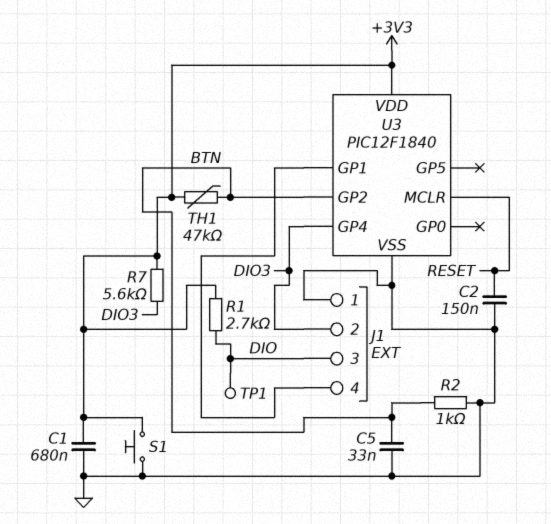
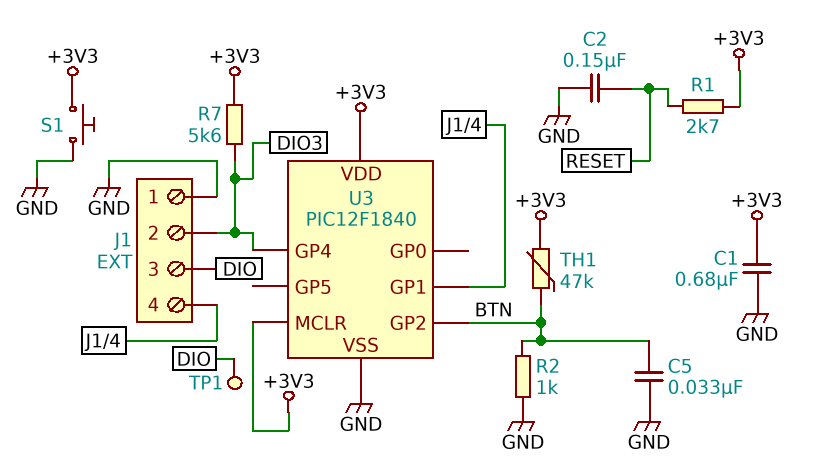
R1: 2.7k (+3V3, DIO) -> 2.7k (+3V3, RESET)
U3 pin MCLR: RESET -> +3V3

